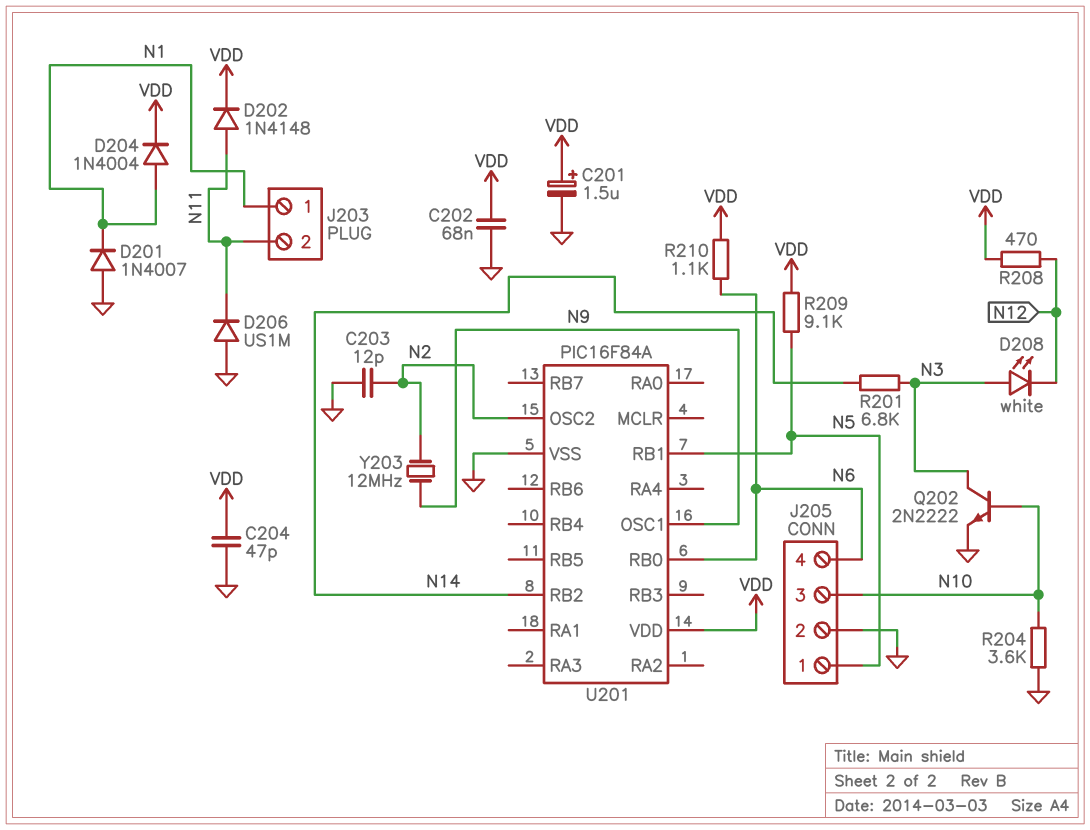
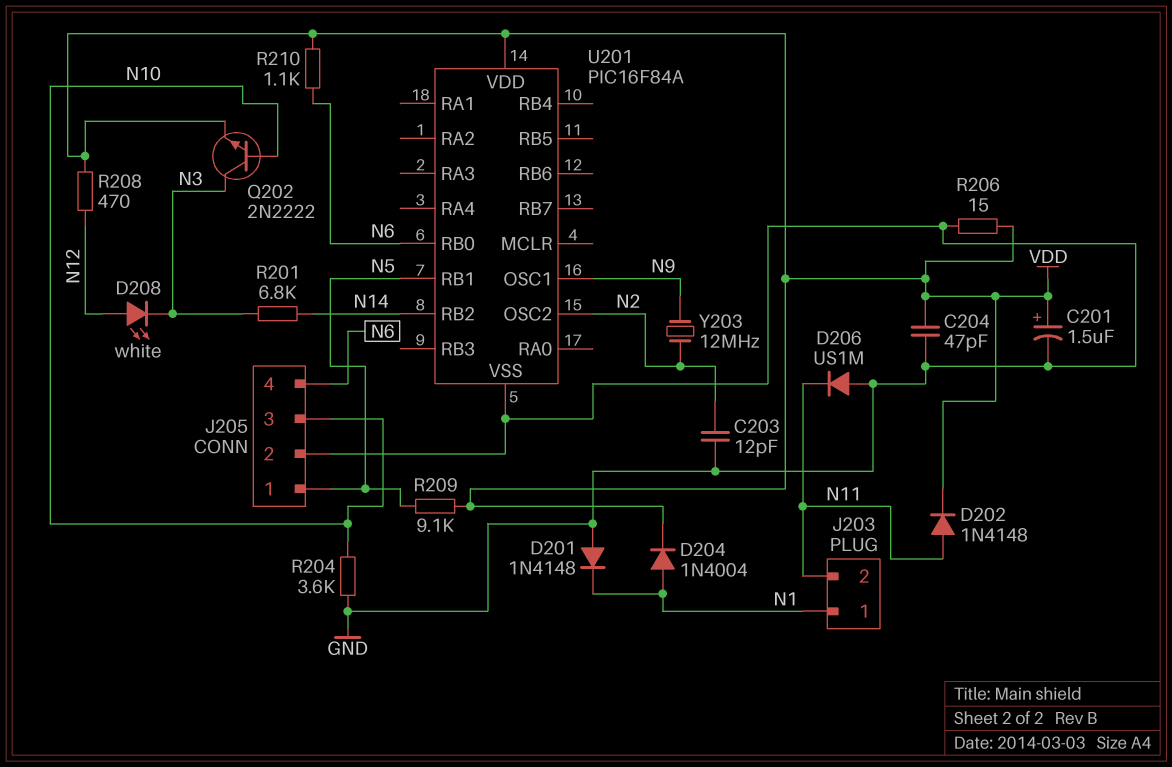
C202: 68nF (GND, VDD) -> none
D201: diode 1N4007 (A GND, K N1) -> diode 1N4148 (A GND, K N1)
D208: LED white (A N3, K N12) -> LED white (A N12, K N3)
Q202: NPN 2N2222 (B N10, C N3, E GND) -> NPN 2N2222 (B N10, C N3, E VDD)
R206: none -> 15 (GND, VDD)

